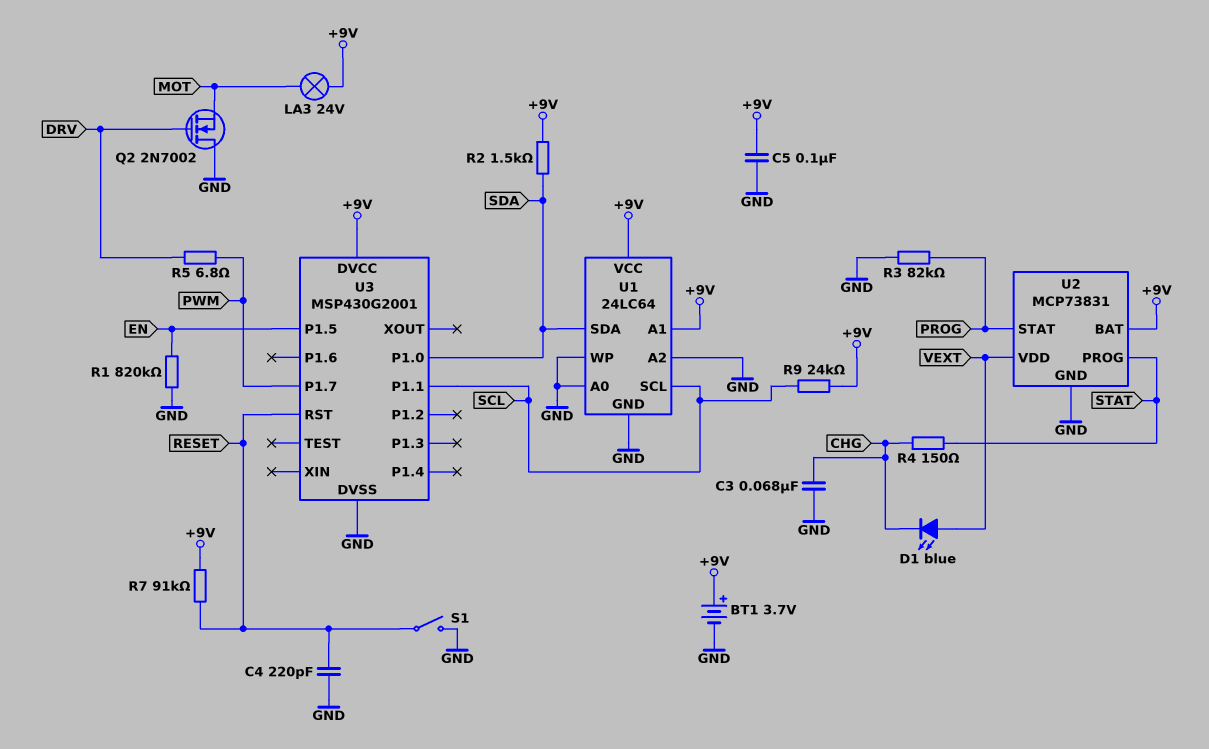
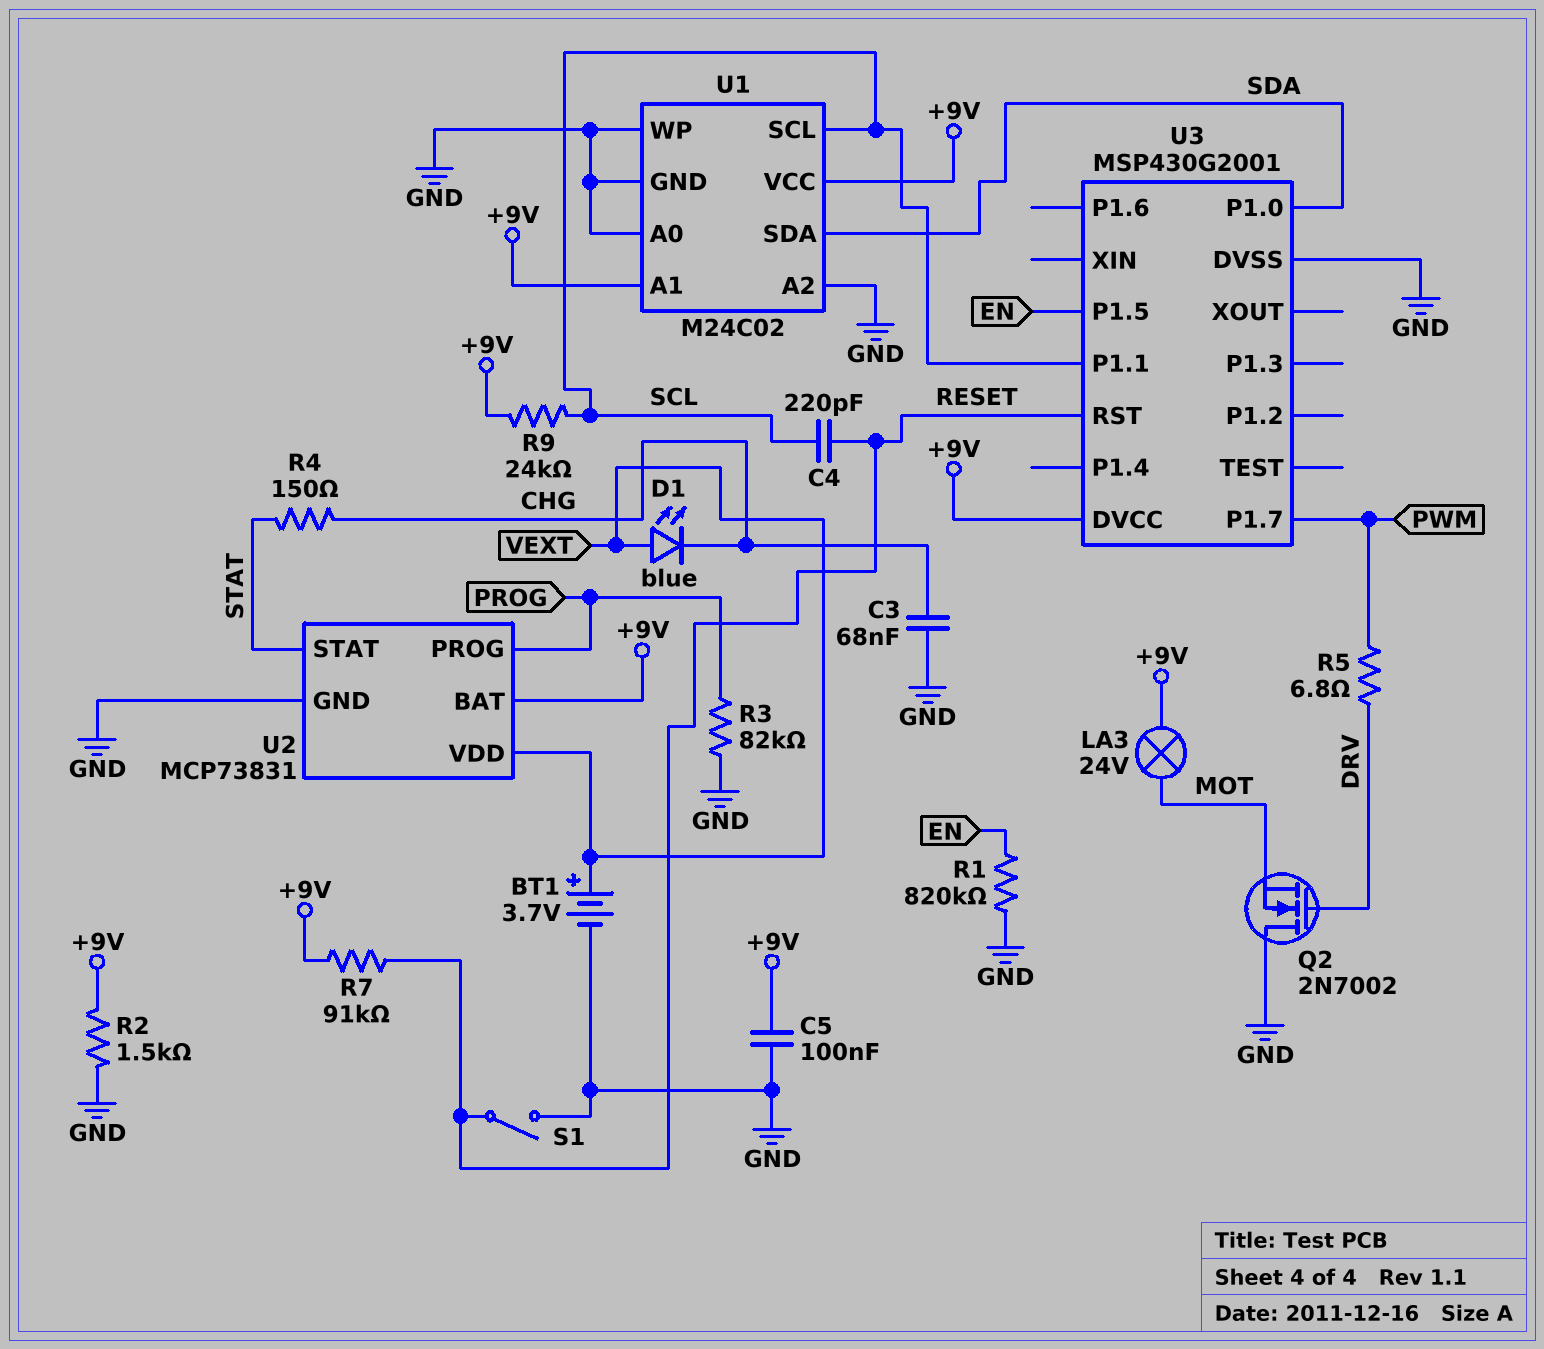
BT1: 3.7V (plus +9V, minus GND) -> 3.7V (plus VEXT, minus GND)
C4: 220pF (GND, RESET) -> 220pF (RESET, SCL)
R2: 1.5k (+9V, SDA) -> 1.5k (+9V, GND)
U1: 24LC64 -> M24C02
U2 pin PROG: STAT -> PROG
U2 pin STAT: PROG -> STAT

